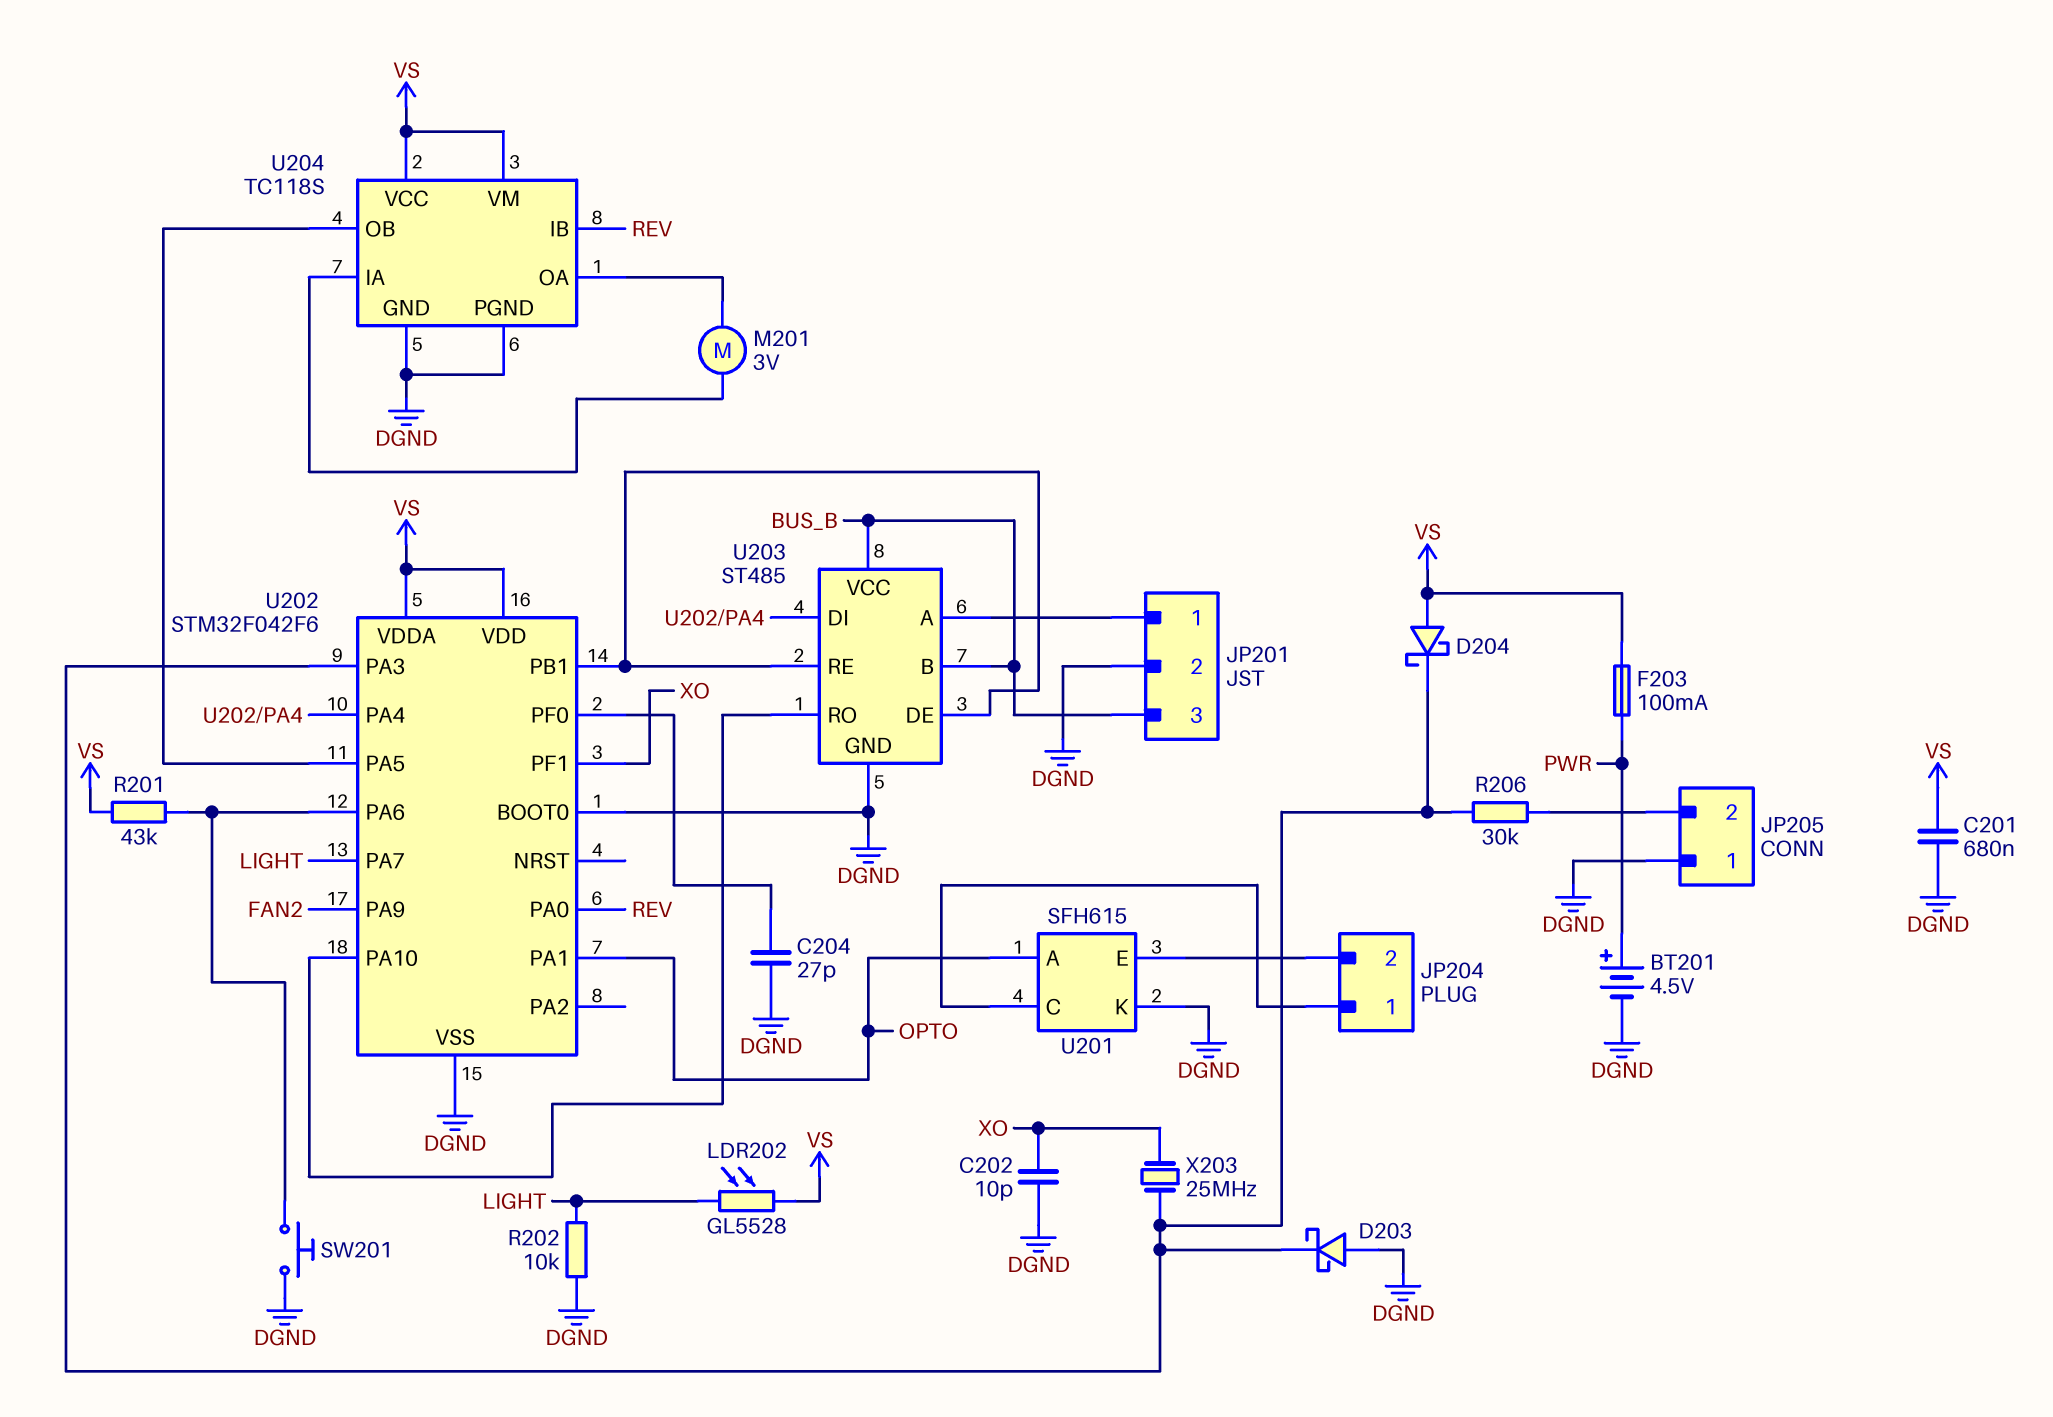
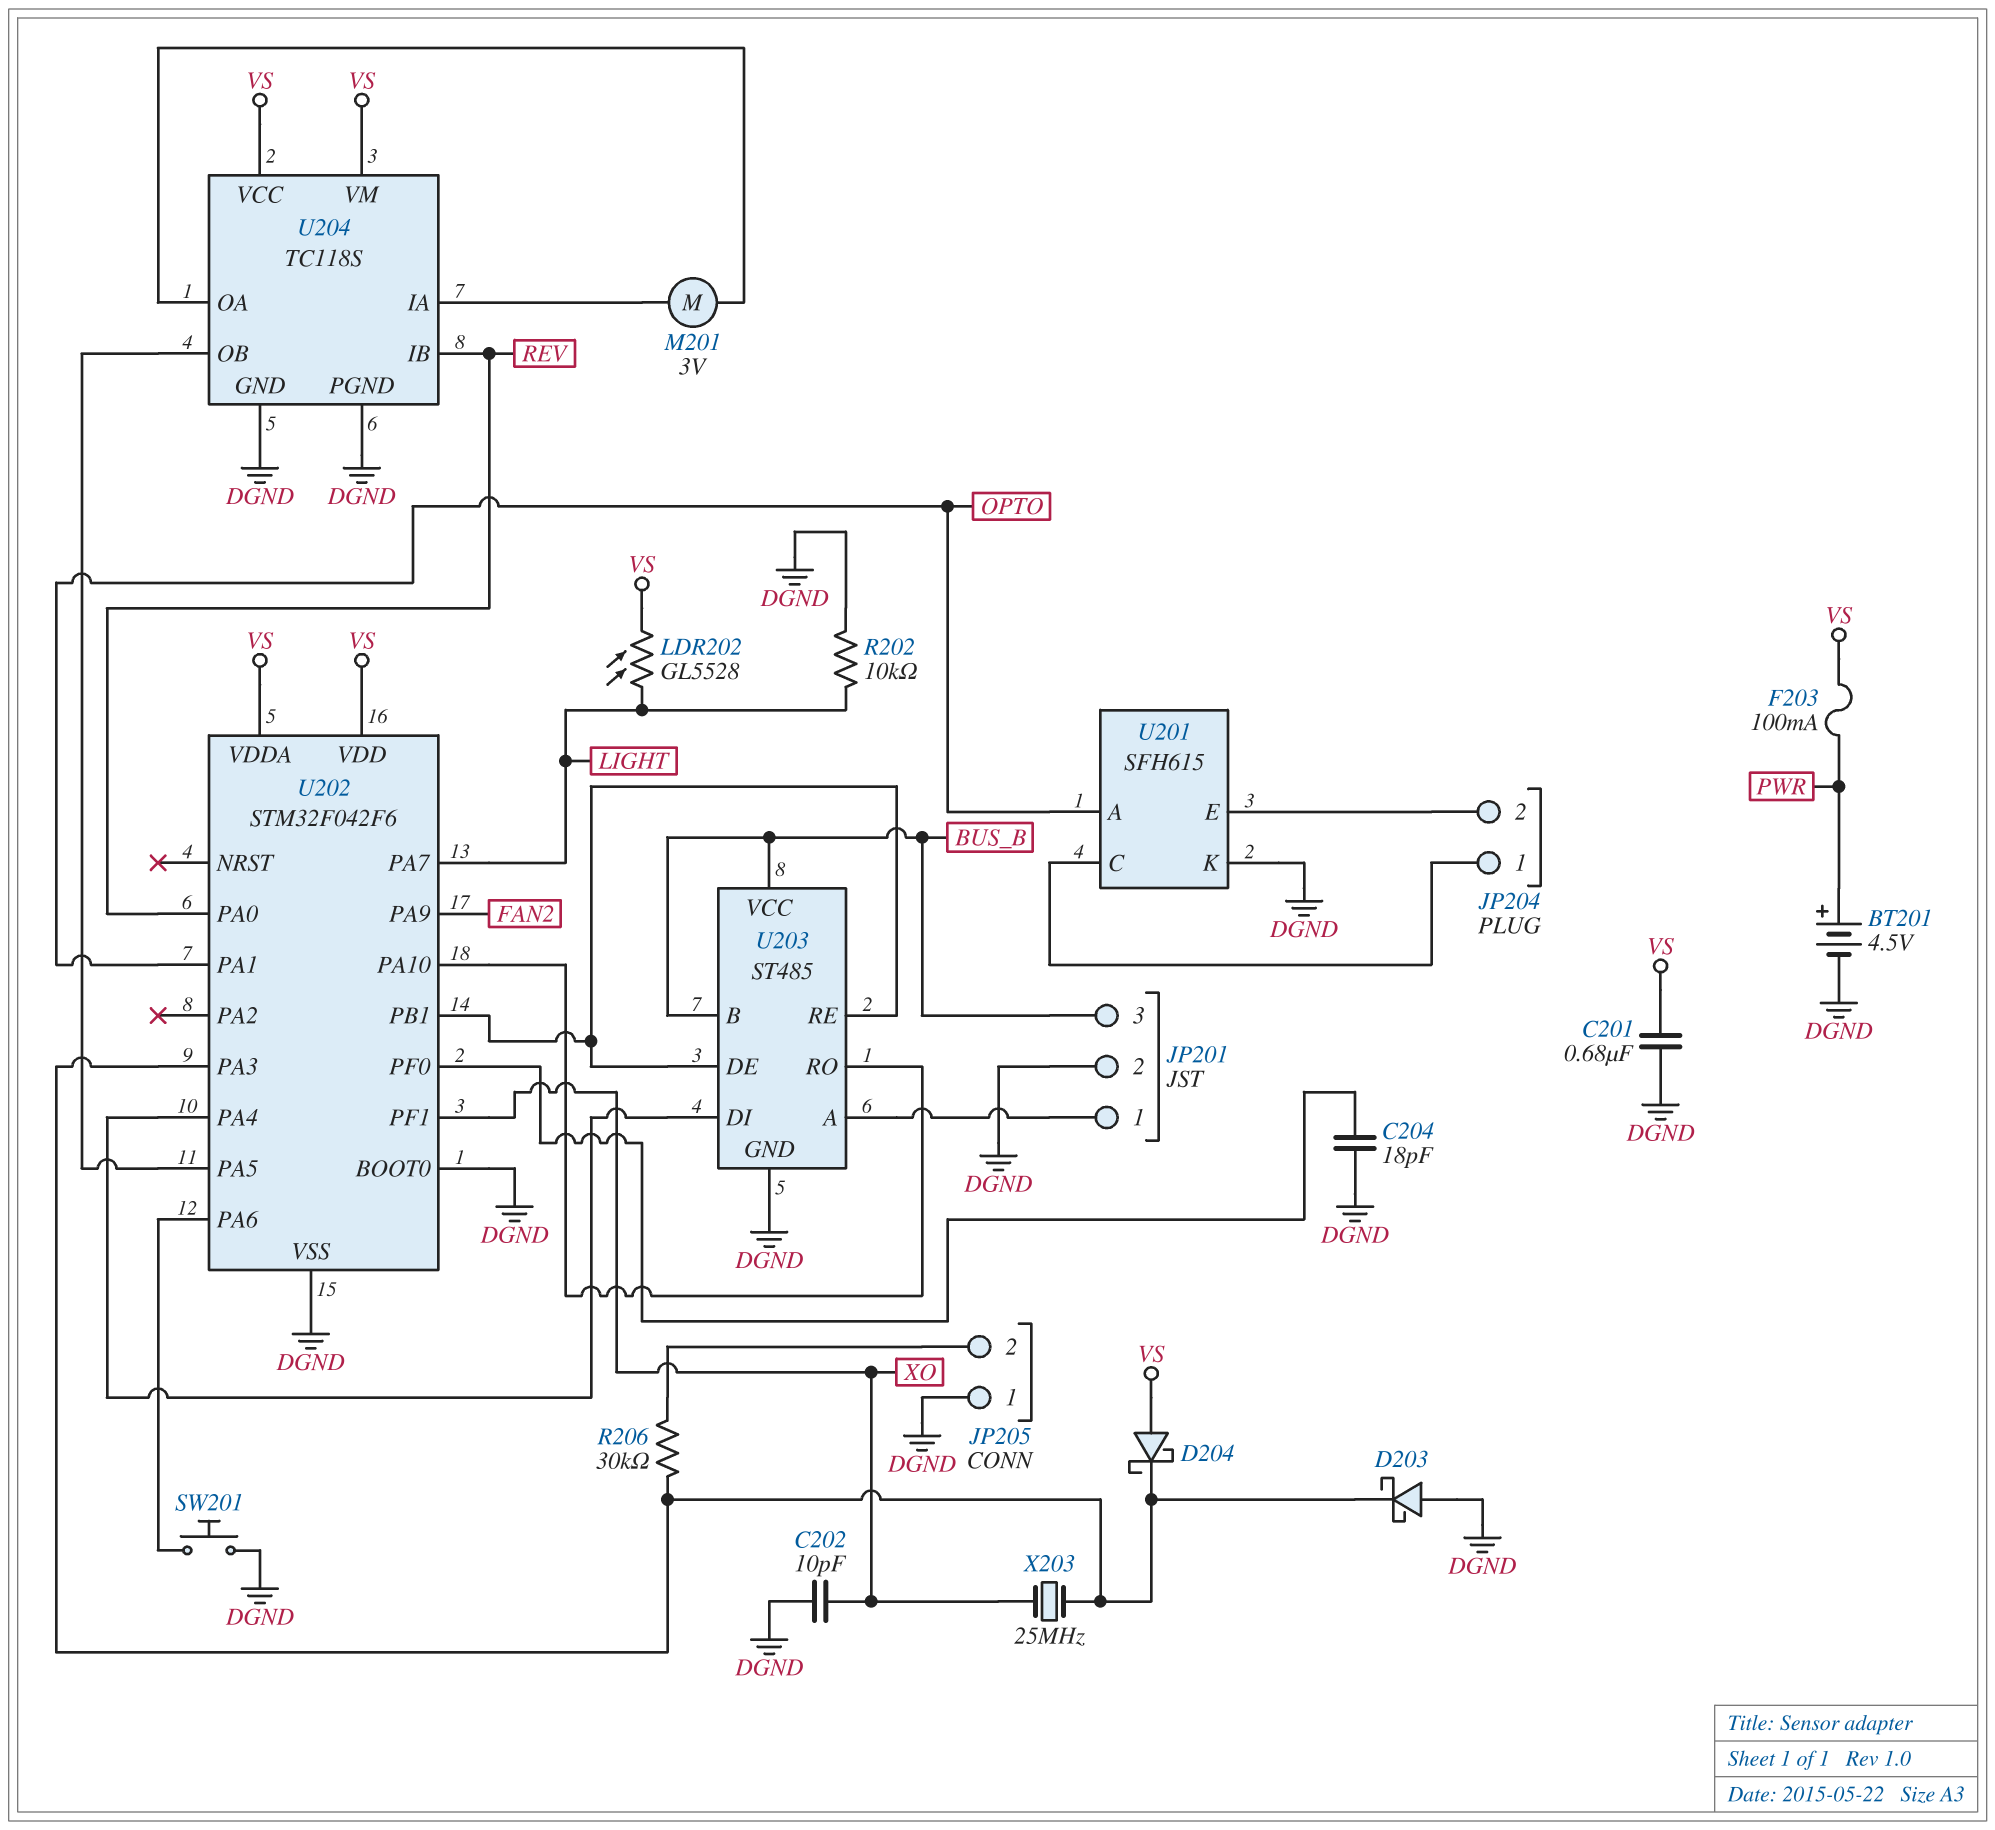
C204: 27pF (DGND, U202/PF0) -> 18pF (DGND, U202/PF0)
R201: 43k (U202/PA6, VS) -> none

